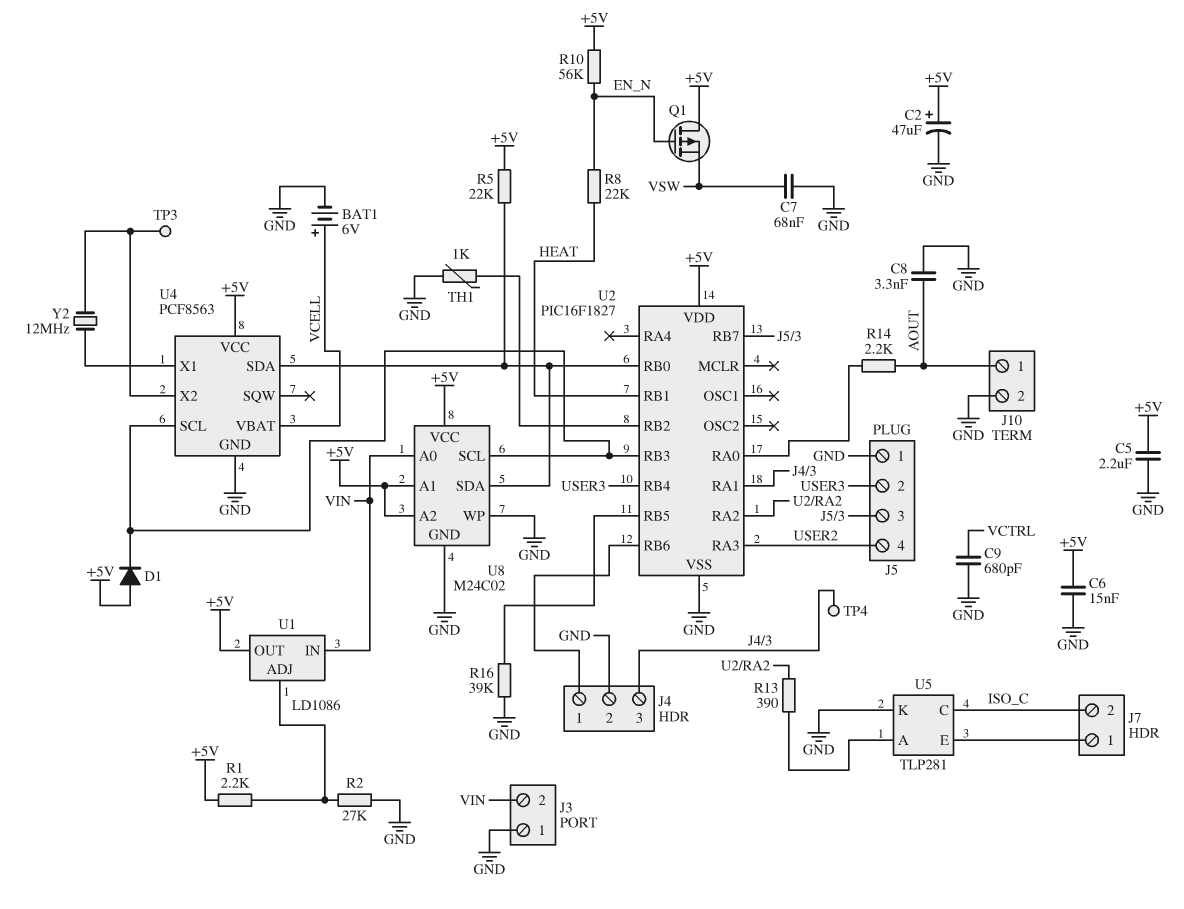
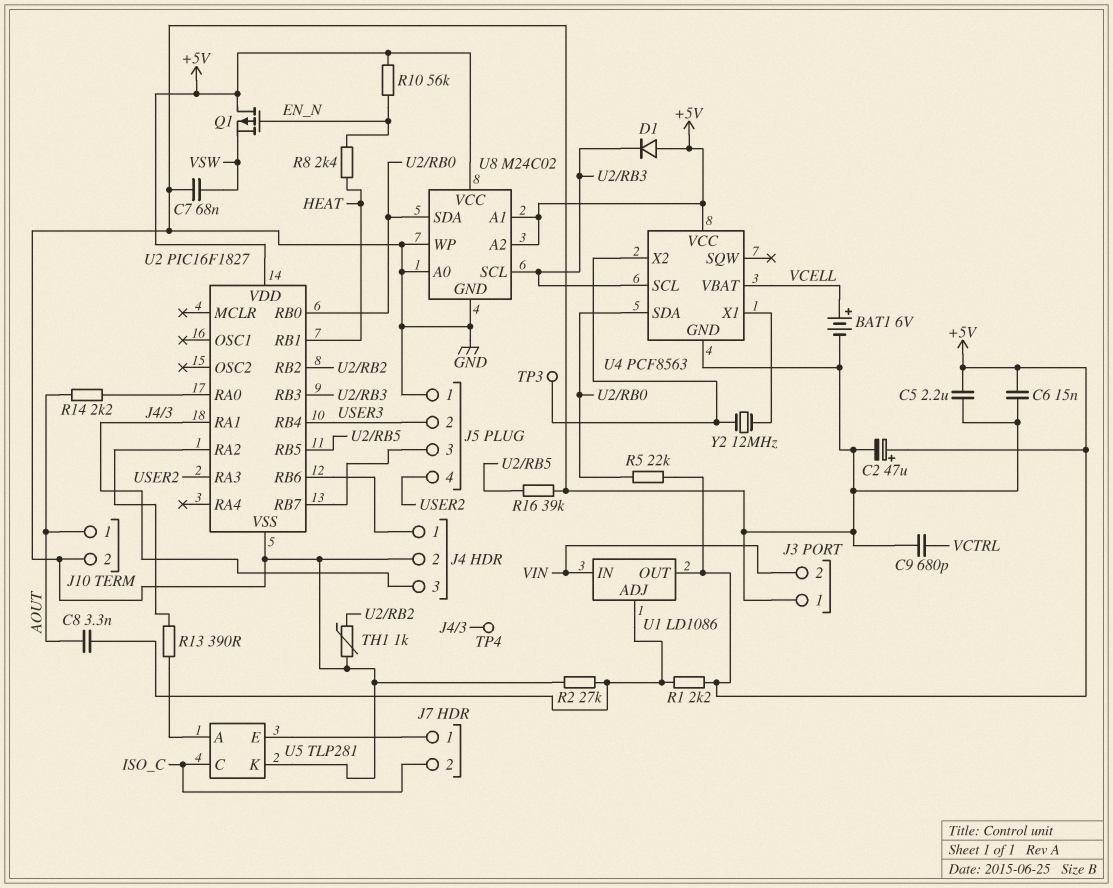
C8: 3.3nF (AOUT, GND) -> 3.3nF (AOUT, U1/ADJ)
R8: 22k (EN_N, HEAT) -> 2.4k (EN_N, HEAT)
U8 pin A0: VIN -> GND

